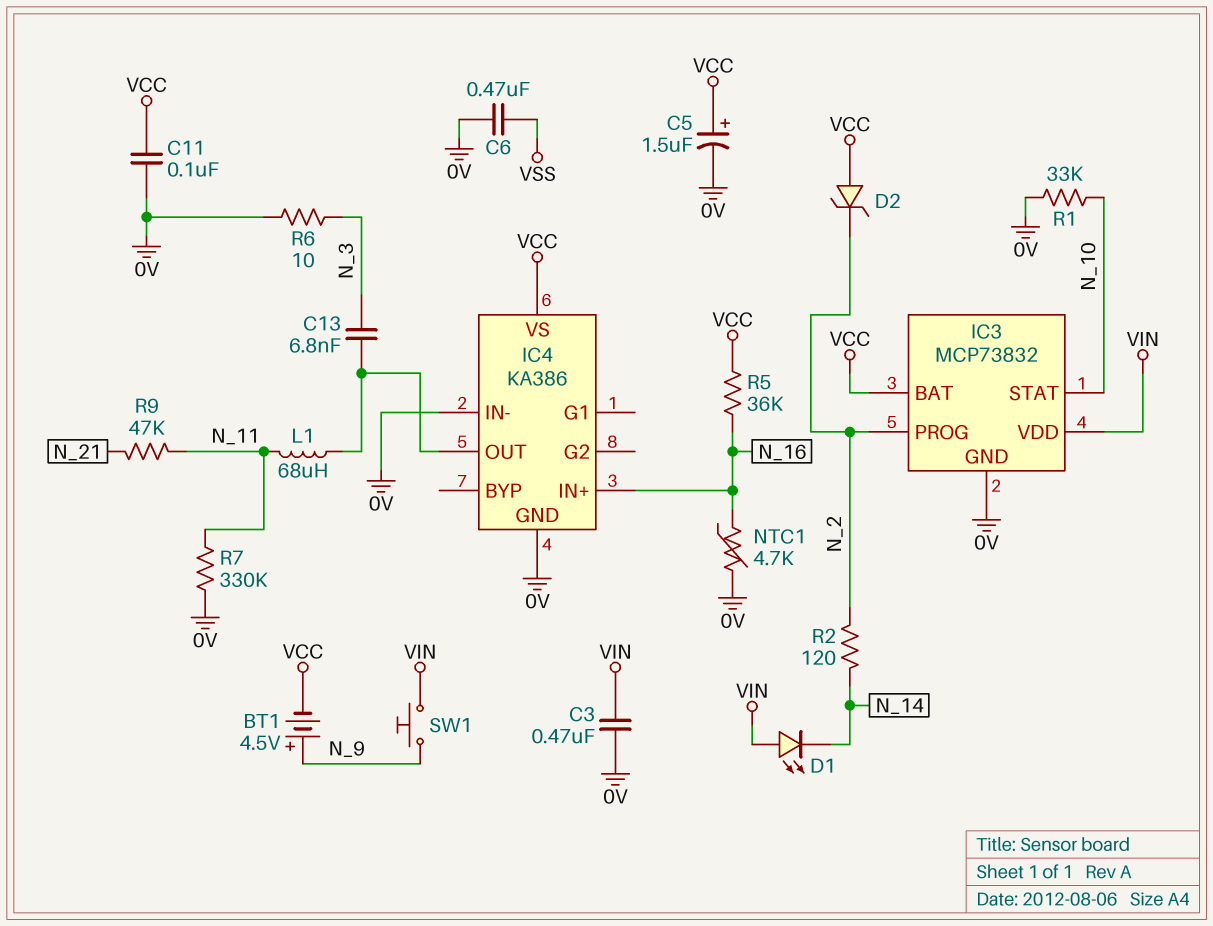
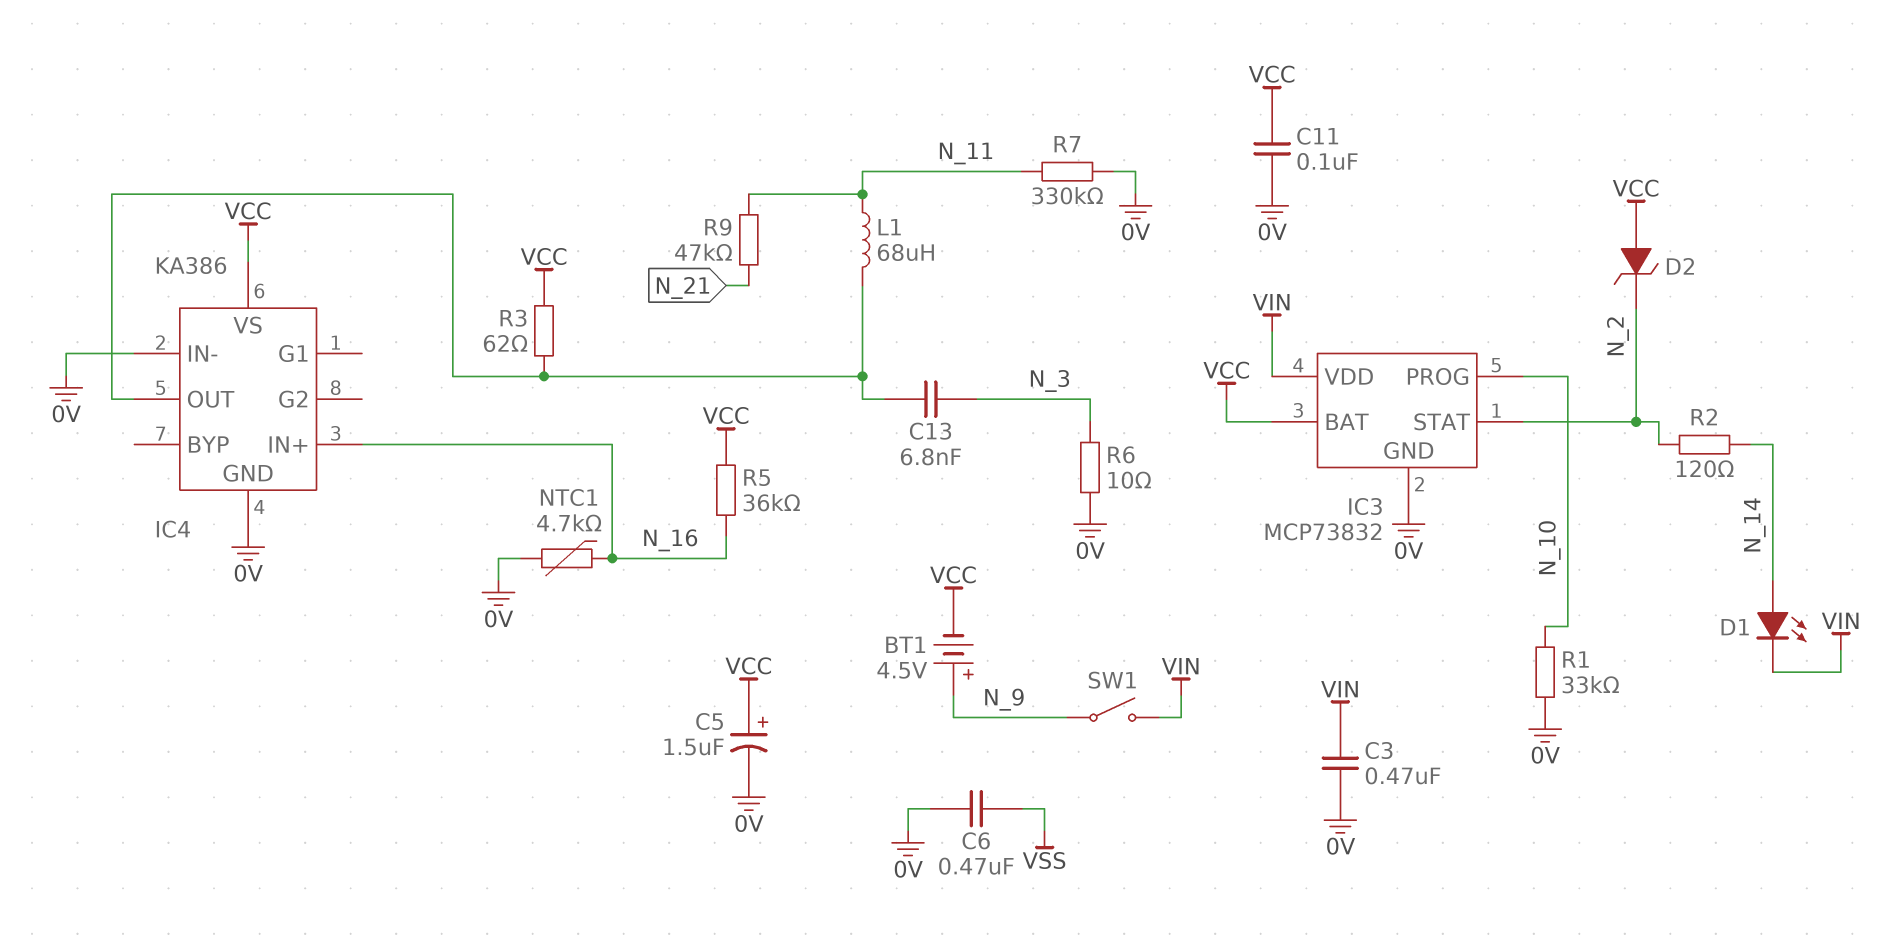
D1: LED (A VIN, K N_14) -> LED (A N_14, K VIN)
IC3 pin PROG: N_2 -> N_10
IC3 pin STAT: N_10 -> N_2
R3: none -> 62 (IC4/OUT, VCC)
SW1: button (N_9, VIN) -> switch (N_9, VIN)

